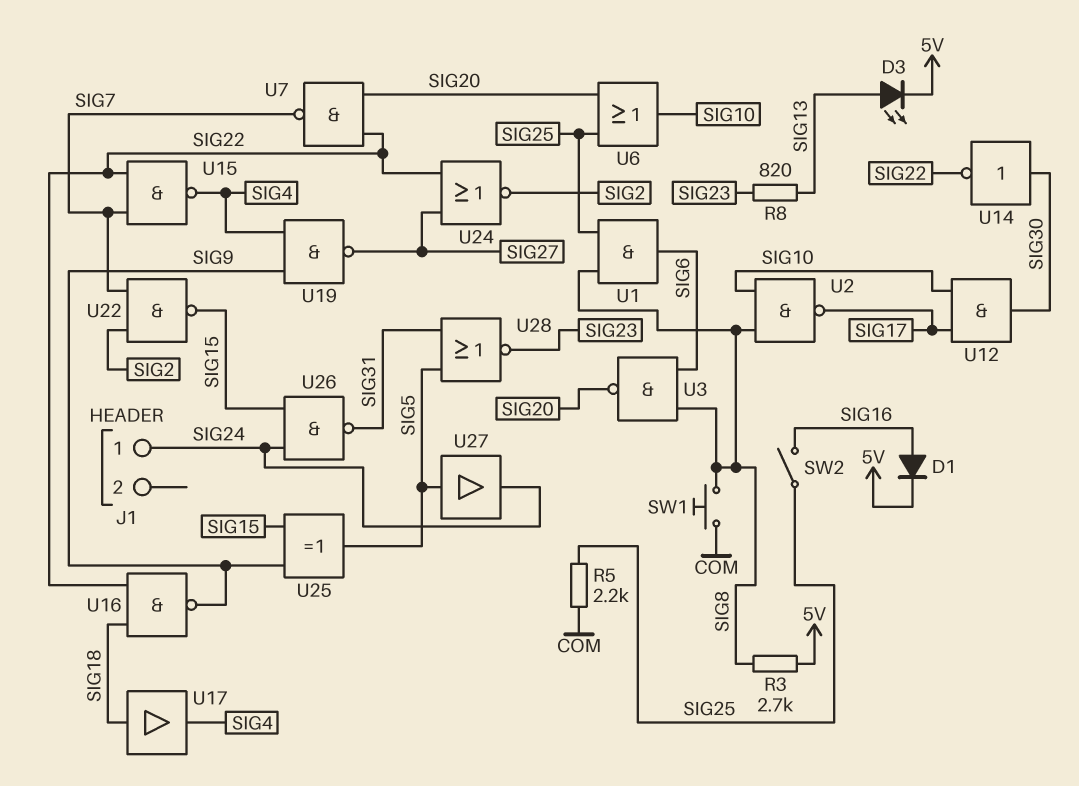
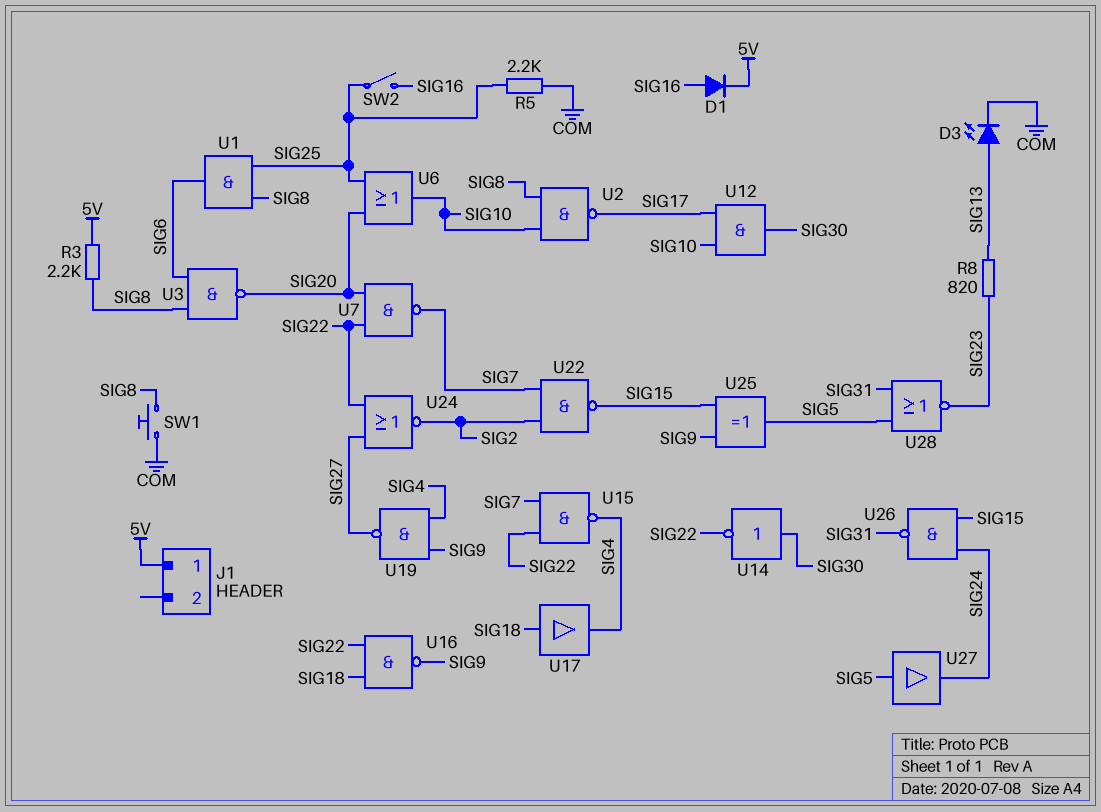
D3: LED (A SIG13, K 5V) -> LED (A SIG13, K COM)
J1 pin 1: SIG24 -> 5V
R3: 2.7k (5V, SIG8) -> 2.2k (5V, SIG8)

